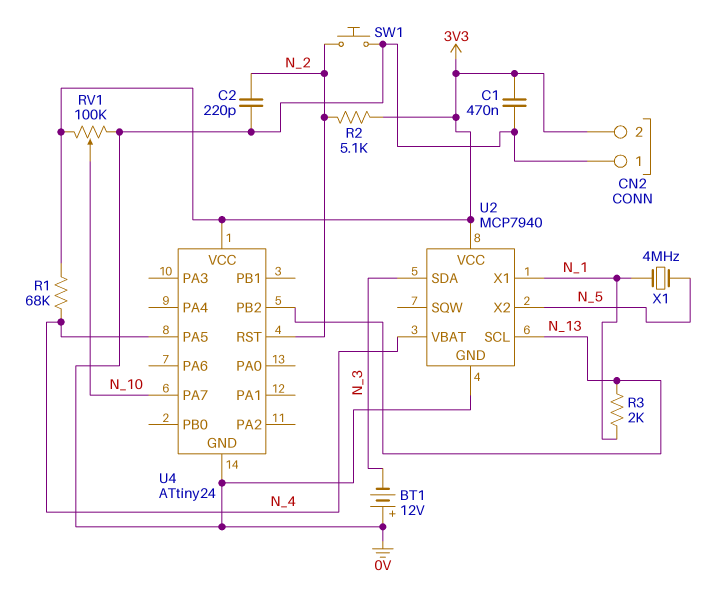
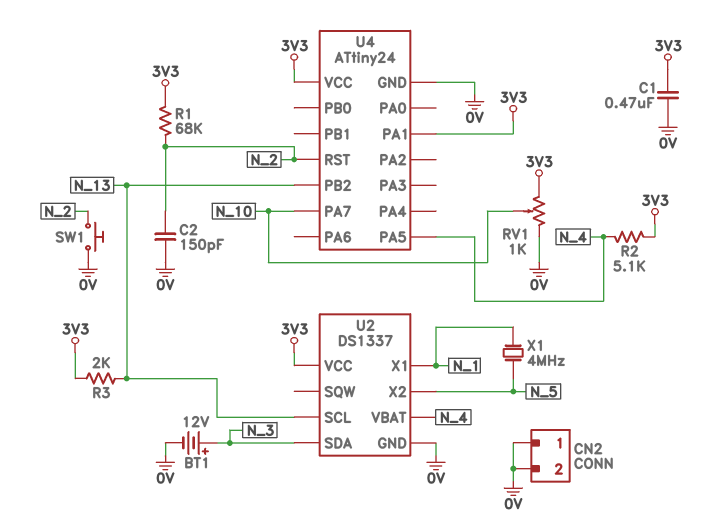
BT1: 12V (plus 0V, minus N_3) -> 12V (plus N_3, minus 0V)
C2: 220pF (0V, N_2) -> 150pF (0V, N_2)
CN2 pin 2: 3V3 -> 0V
R1: 68k (3V3, N_4) -> 68k (3V3, N_2)
R2: 5.1k (3V3, N_2) -> 5.1k (3V3, N_4)
R3: 2k (N_1, N_13) -> 2k (3V3, N_13)
RV1: 100k (0V, 3V3, wiper N_10) -> 1k (0V, 3V3, wiper N_10)
U2: MCP7940 -> DS1337
U4 pin PA1: none -> 3V3

